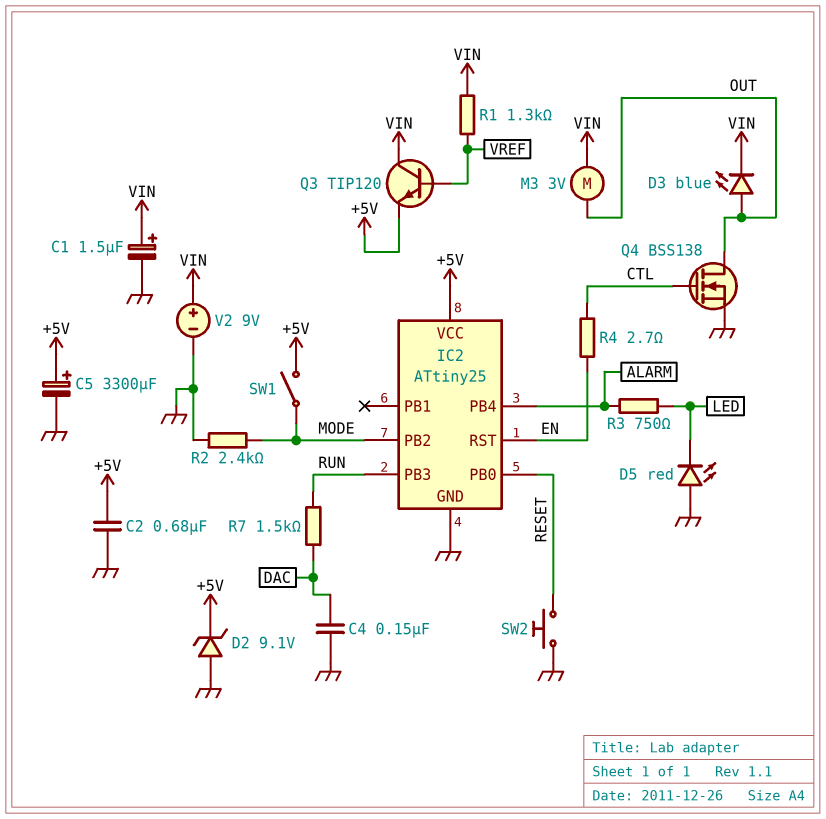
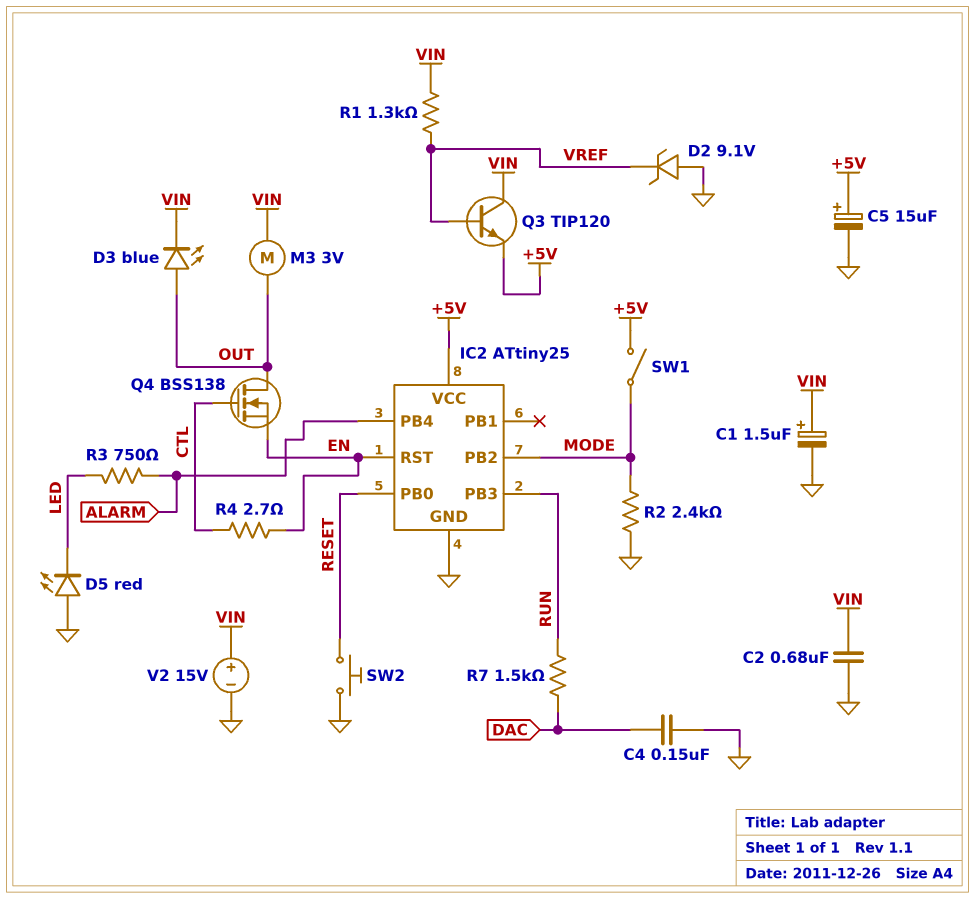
C2: 680nF (+5V, GND) -> 680nF (GND, VIN)
C5: 3300uF (plus +5V, minus GND) -> 15uF (plus +5V, minus GND)
D2: zener 9.1V (A GND, K +5V) -> zener 9.1V (A GND, K VREF)
Q4: NMOS BSS138 (G CTL, D OUT, S GND) -> NMOS BSS138 (G CTL, D OUT, S EN)
V2: 9V (plus VIN, minus GND) -> 15V (plus VIN, minus GND)

